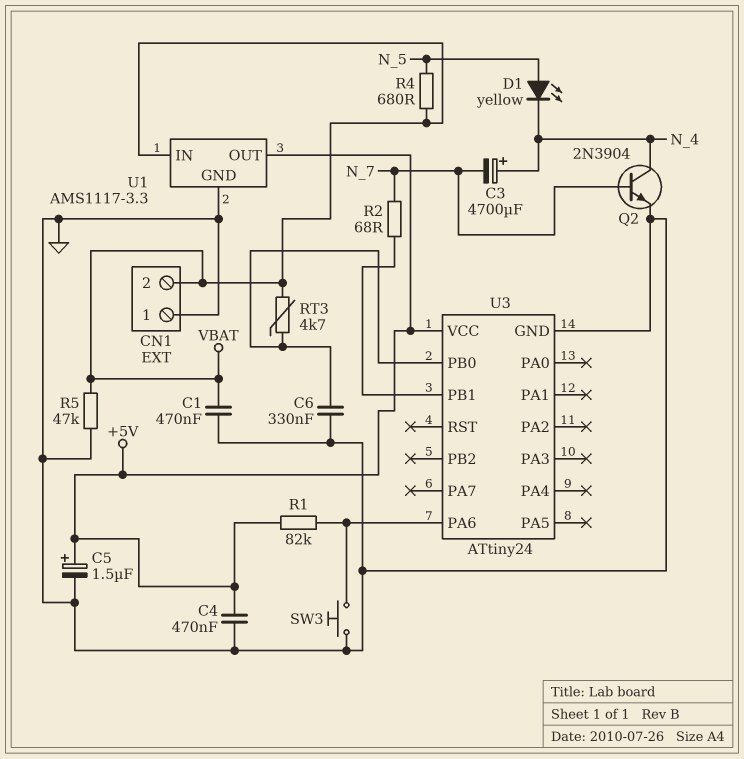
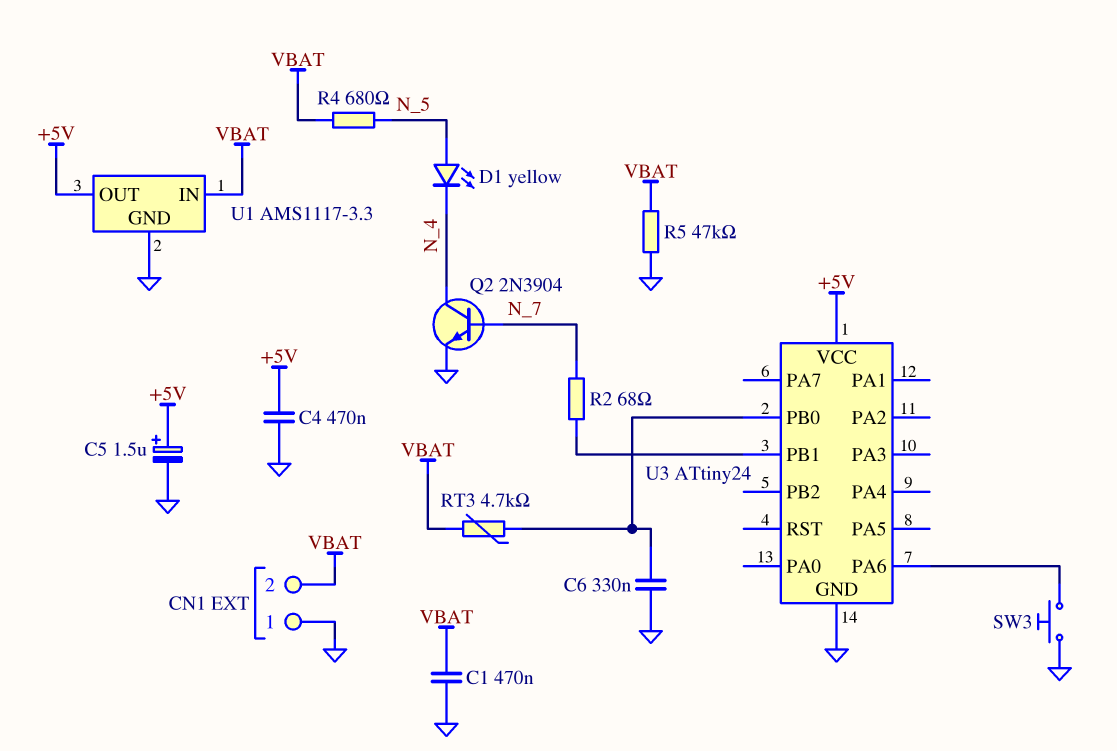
C3: 4700uF (plus N_4, minus N_7) -> none
R1: 82k (+5V, U3/PA6) -> none

